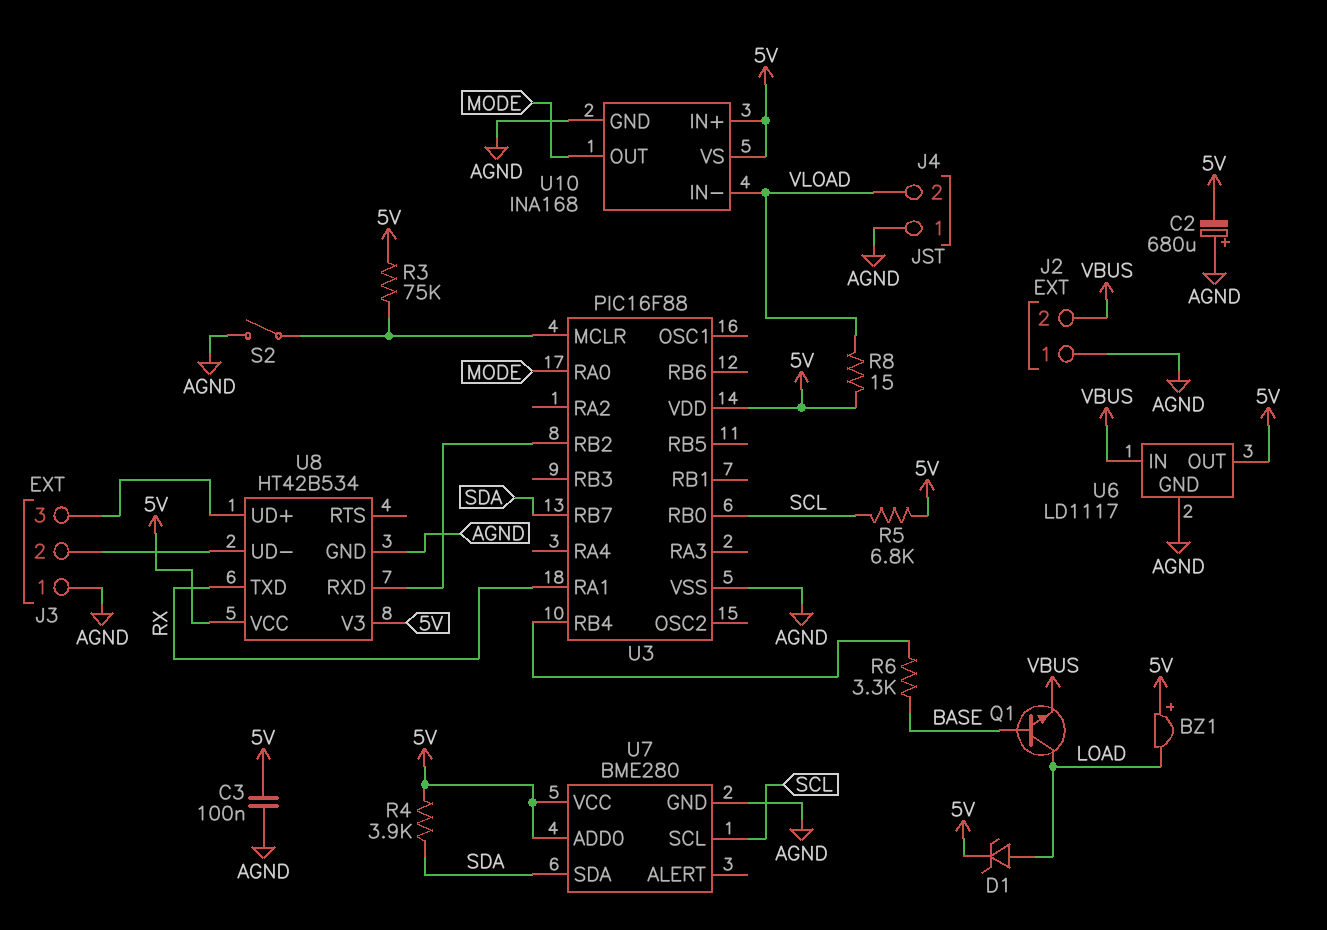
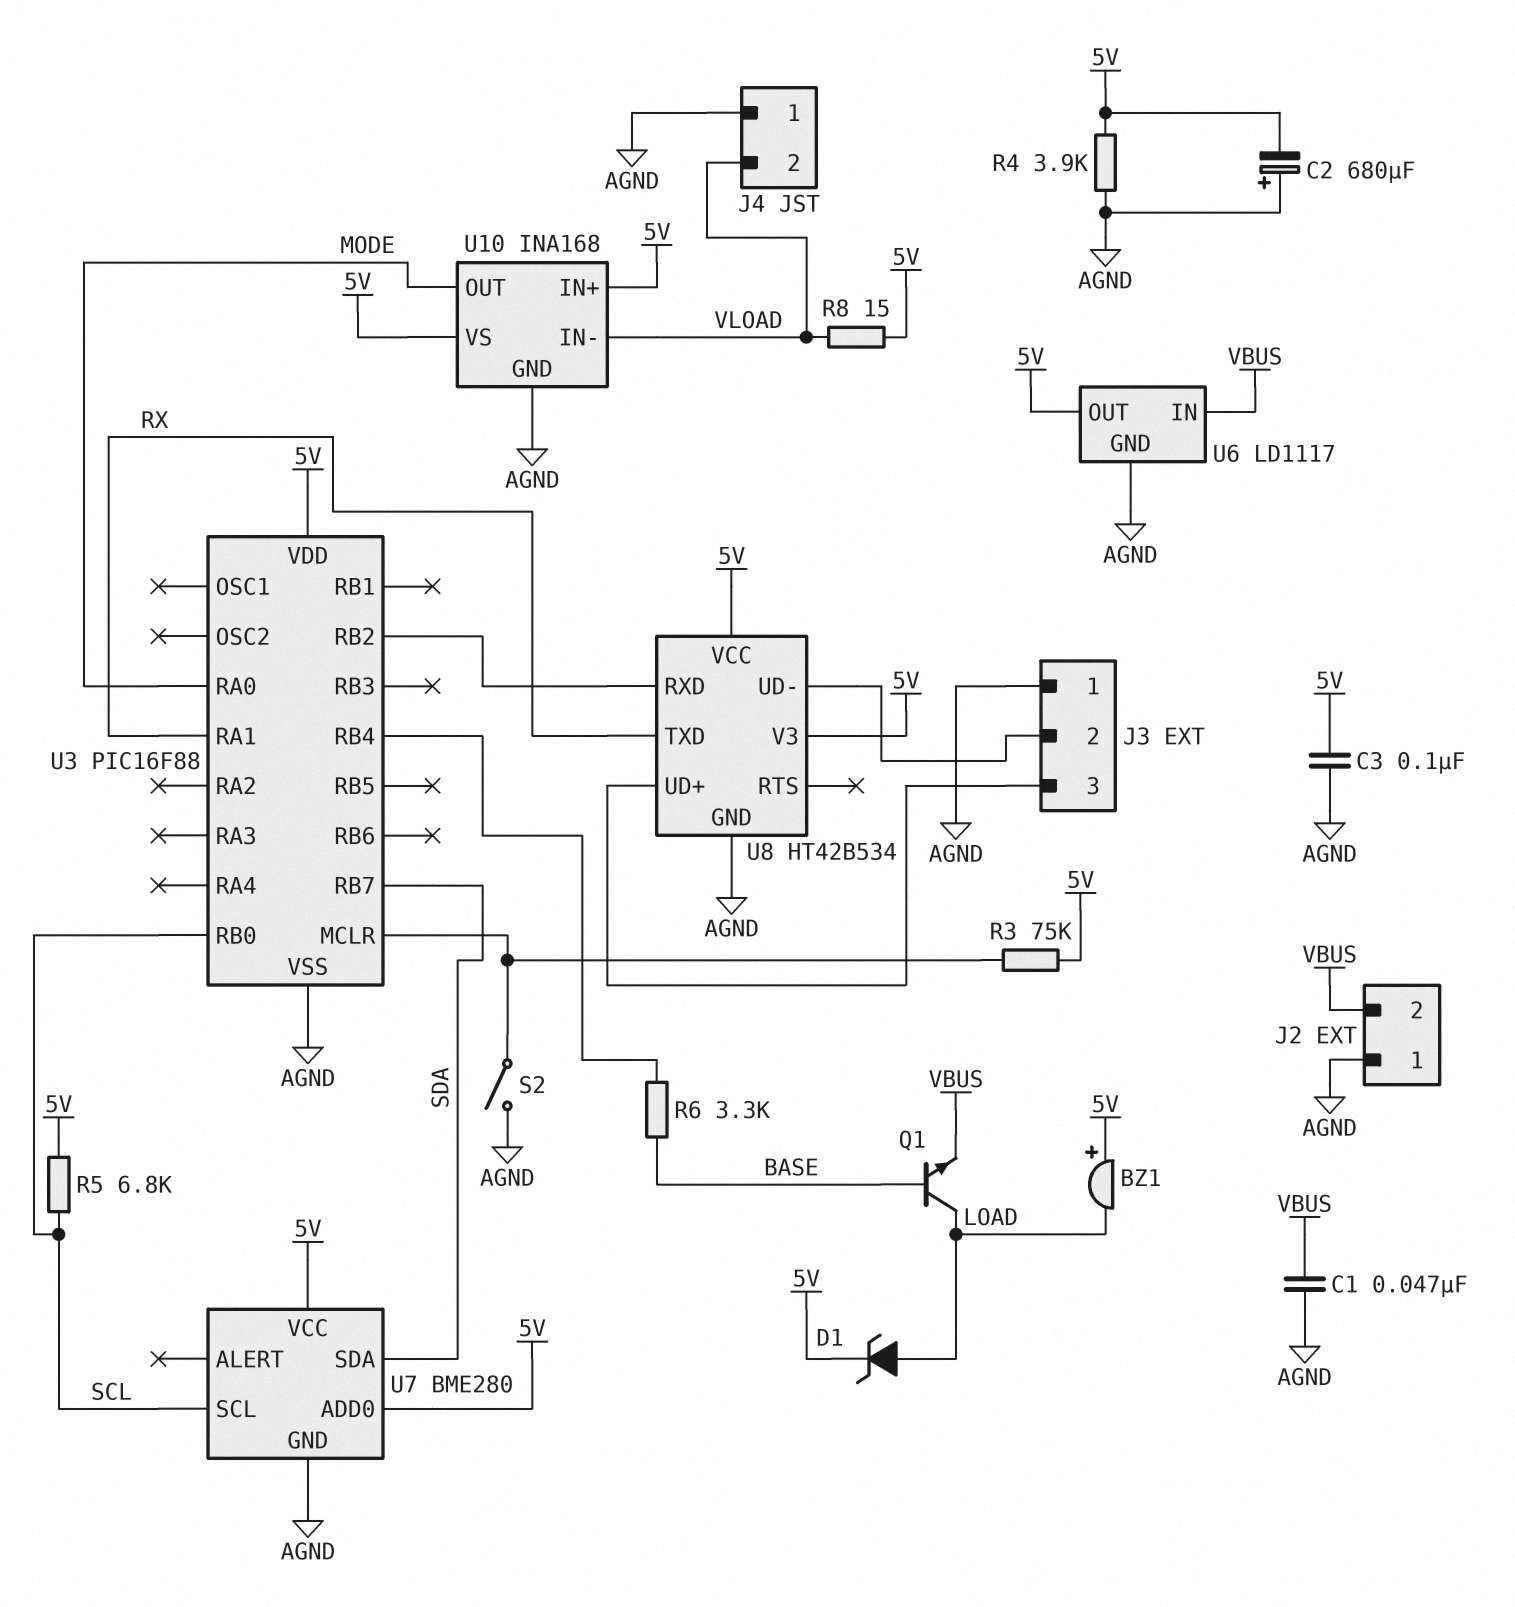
C1: none -> 47nF (AGND, VBUS)
R4: 3.9k (5V, SDA) -> 3.9k (5V, AGND)

